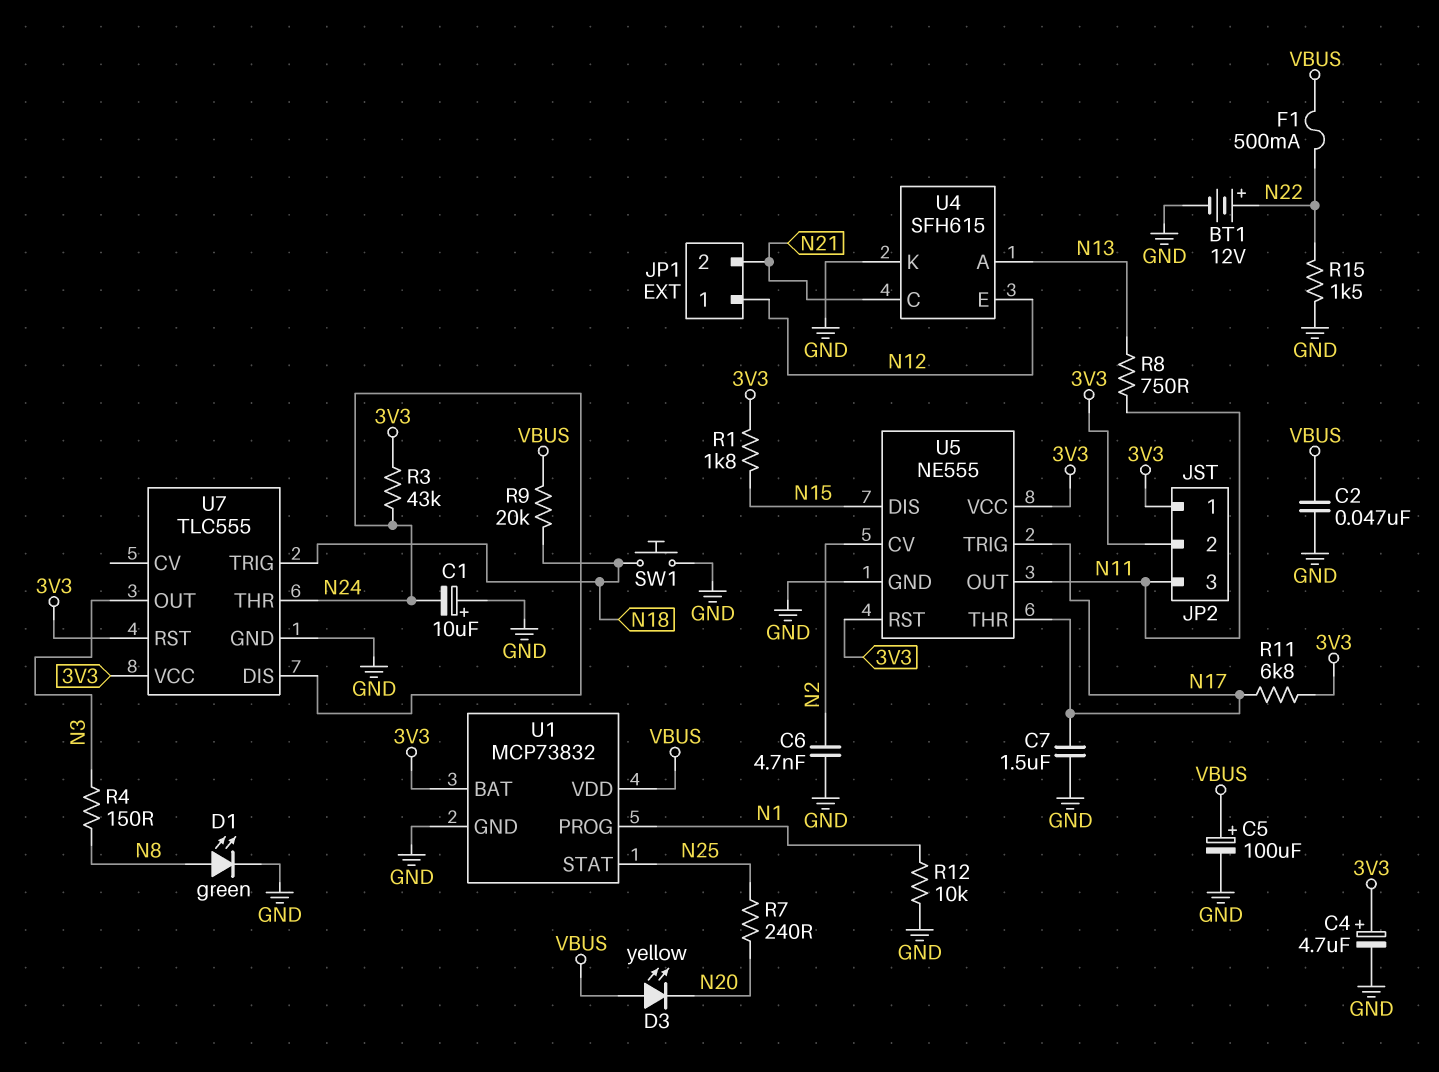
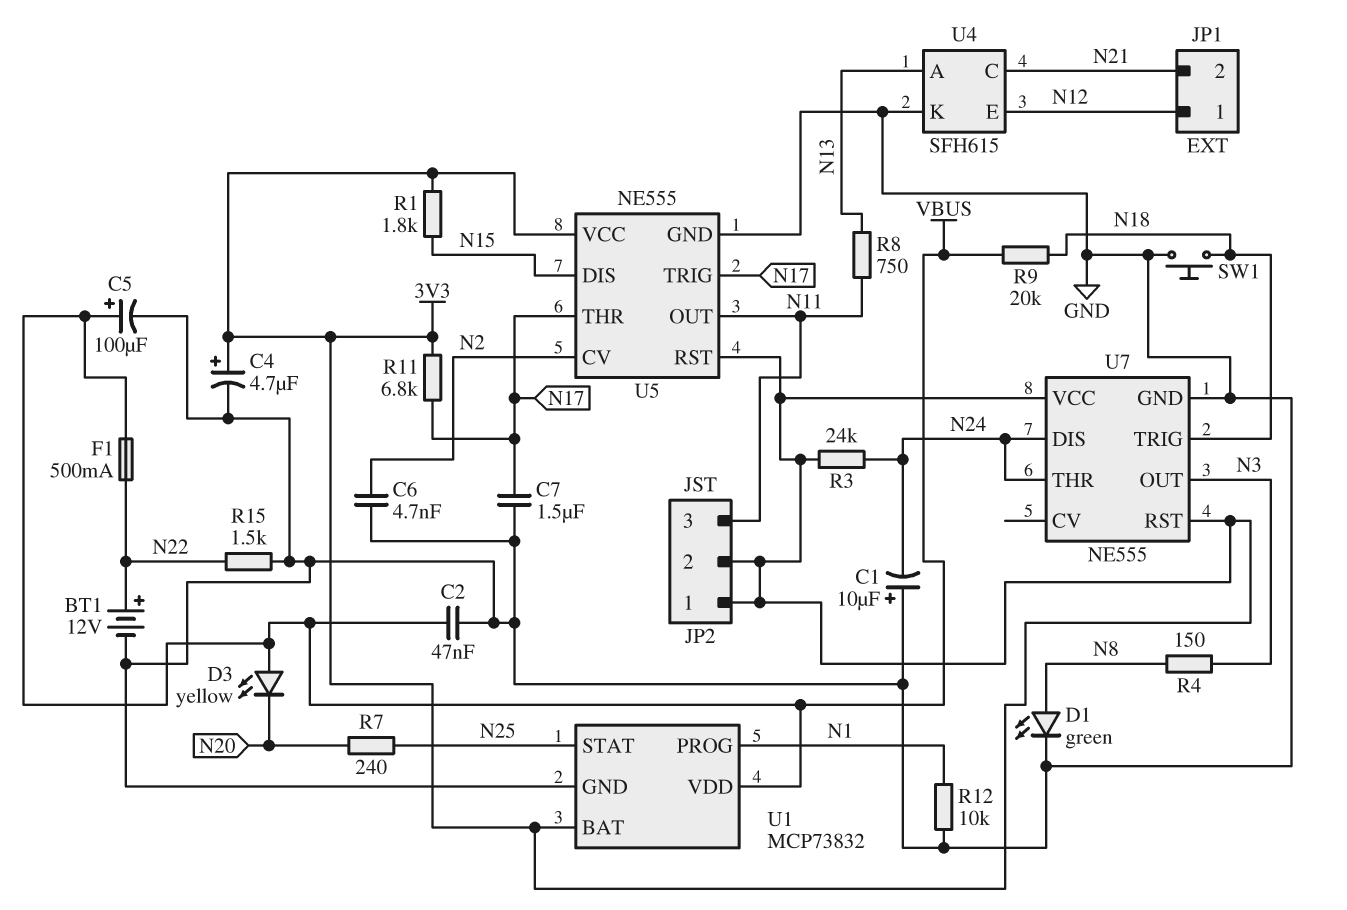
R3: 43k (3V3, N24) -> 24k (3V3, N24)
U7: TLC555 -> NE555

